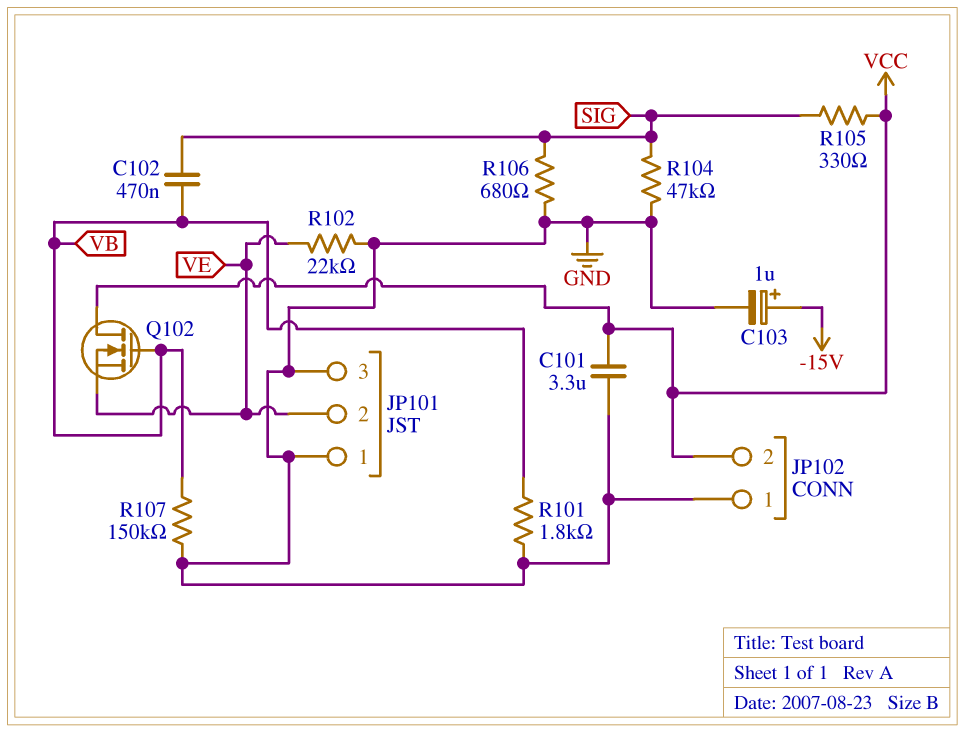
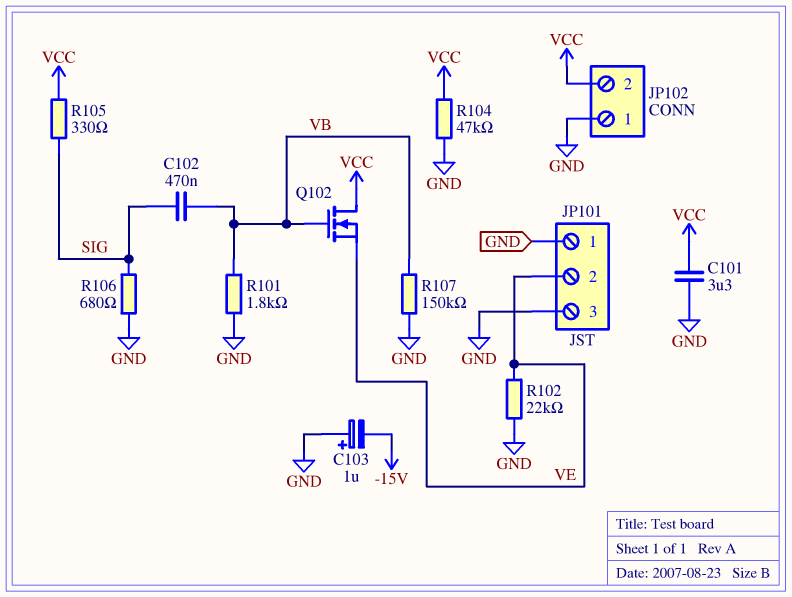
C103: 1uF (plus -15V, minus GND) -> 1uF (plus GND, minus -15V)
R104: 47k (GND, SIG) -> 47k (GND, VCC)

